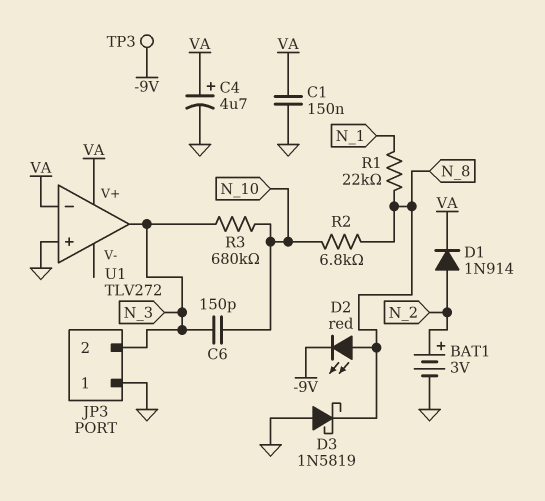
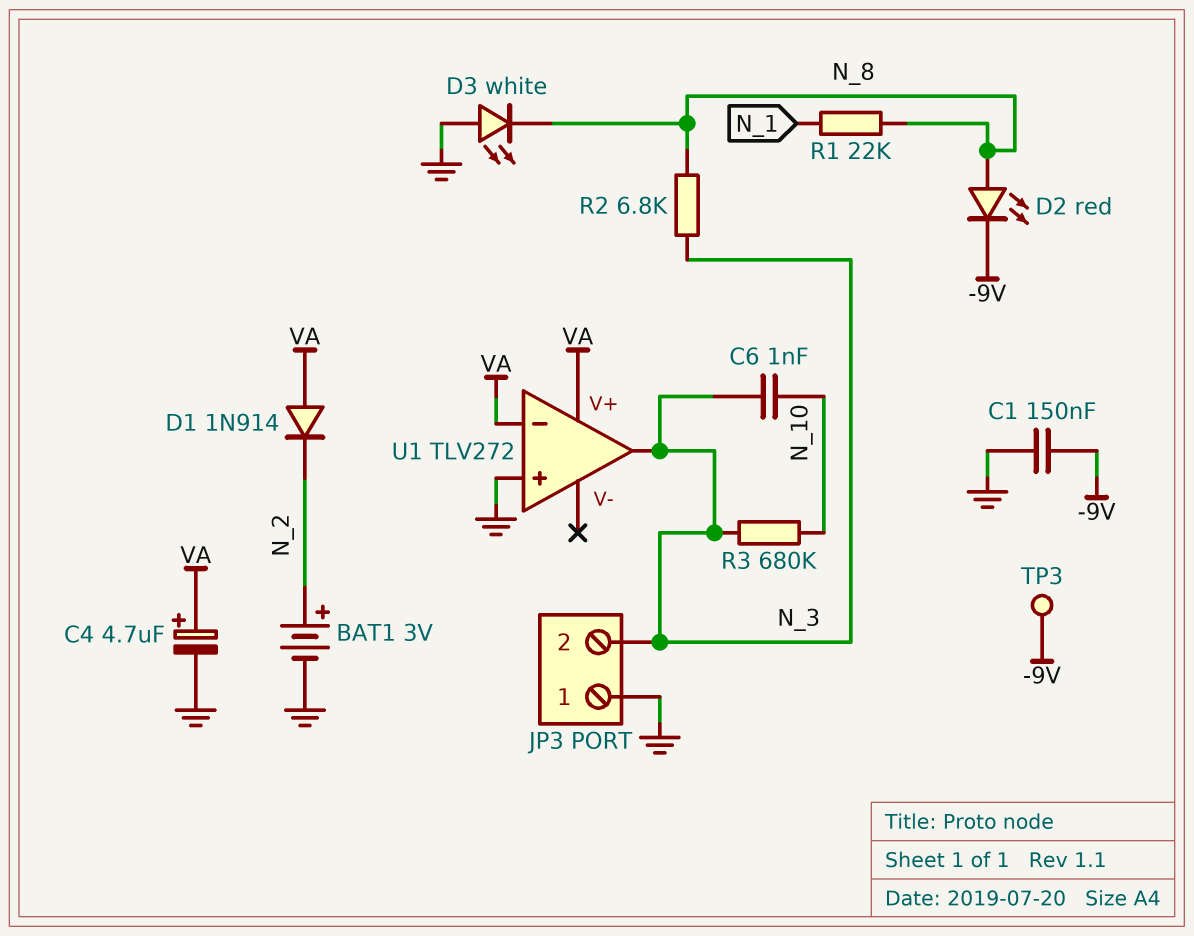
C1: 150nF (GND, VA) -> 150nF (-9V, GND)
C6: 150pF (N_3, N_10) -> 1nF (N_3, N_10)
D1: diode 1N914 (A N_2, K VA) -> diode 1N914 (A VA, K N_2)
D3: schottky 1N5819 (A GND, K N_8) -> LED white (A GND, K N_8)
R2: 6.8k (N_8, N_10) -> 6.8k (N_3, N_8)

